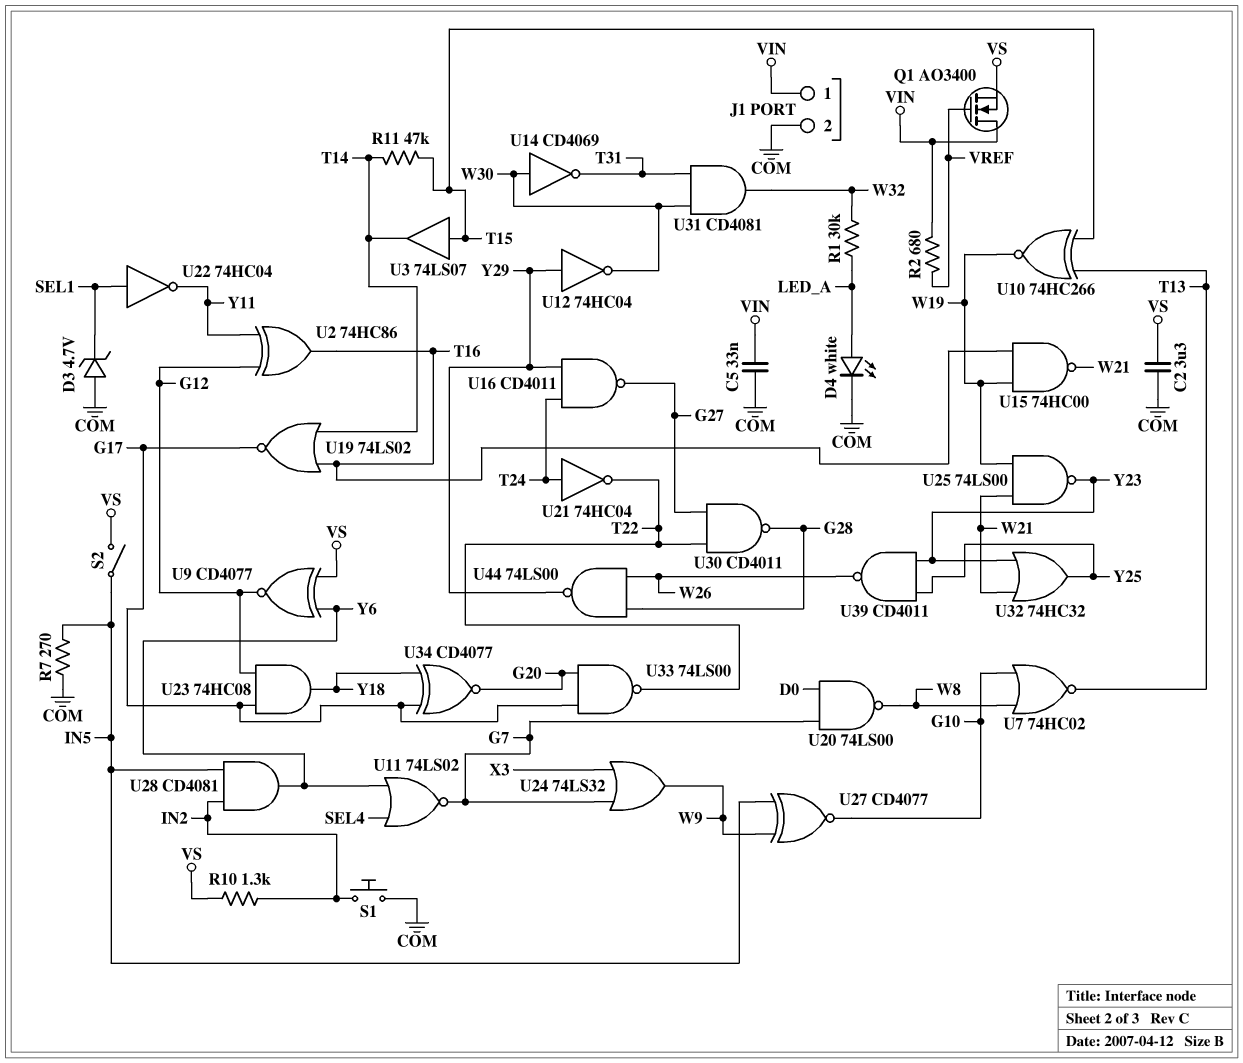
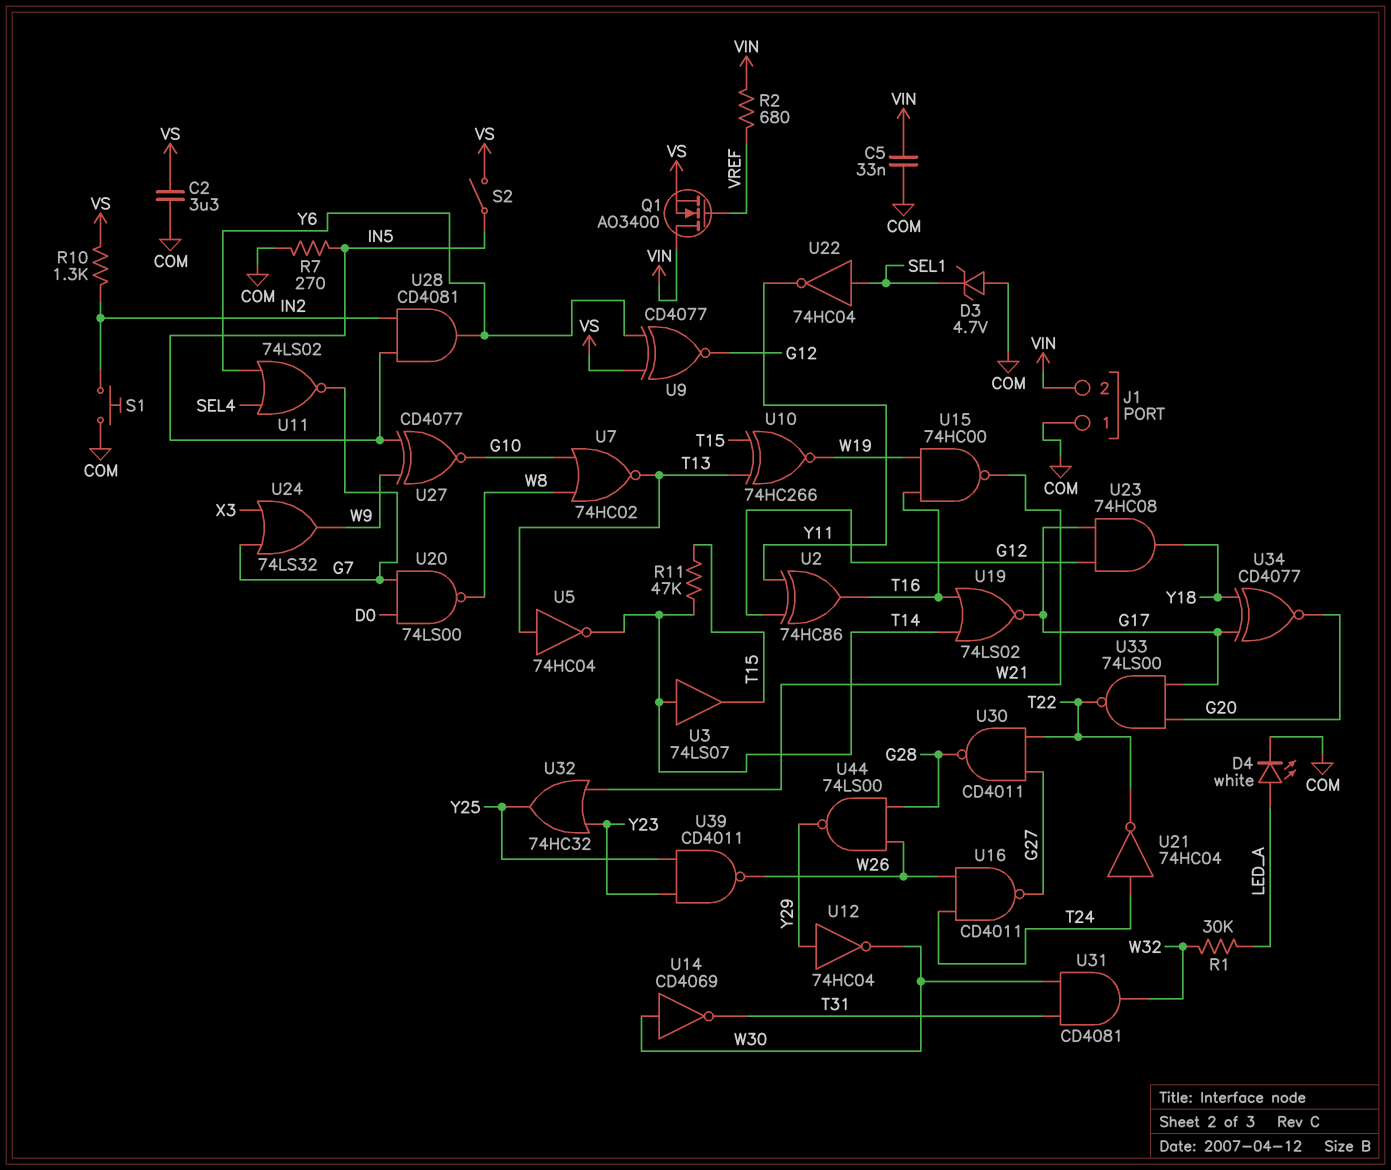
J1 pin 1: VIN -> COM
J1 pin 2: COM -> VIN
U3: buffer 74LS07 (in T15, out T14) -> buffer 74LS07 (in T14, out T15)
U5: none -> NOT 74HC04 (in T13, out T14)
U16: NAND CD4011 (in T24, in Y29, out G27) -> NAND CD4011 (in T24, in W26, out G27)
U25: NAND 74LS00 (in W19, in W21, out Y23) -> none

